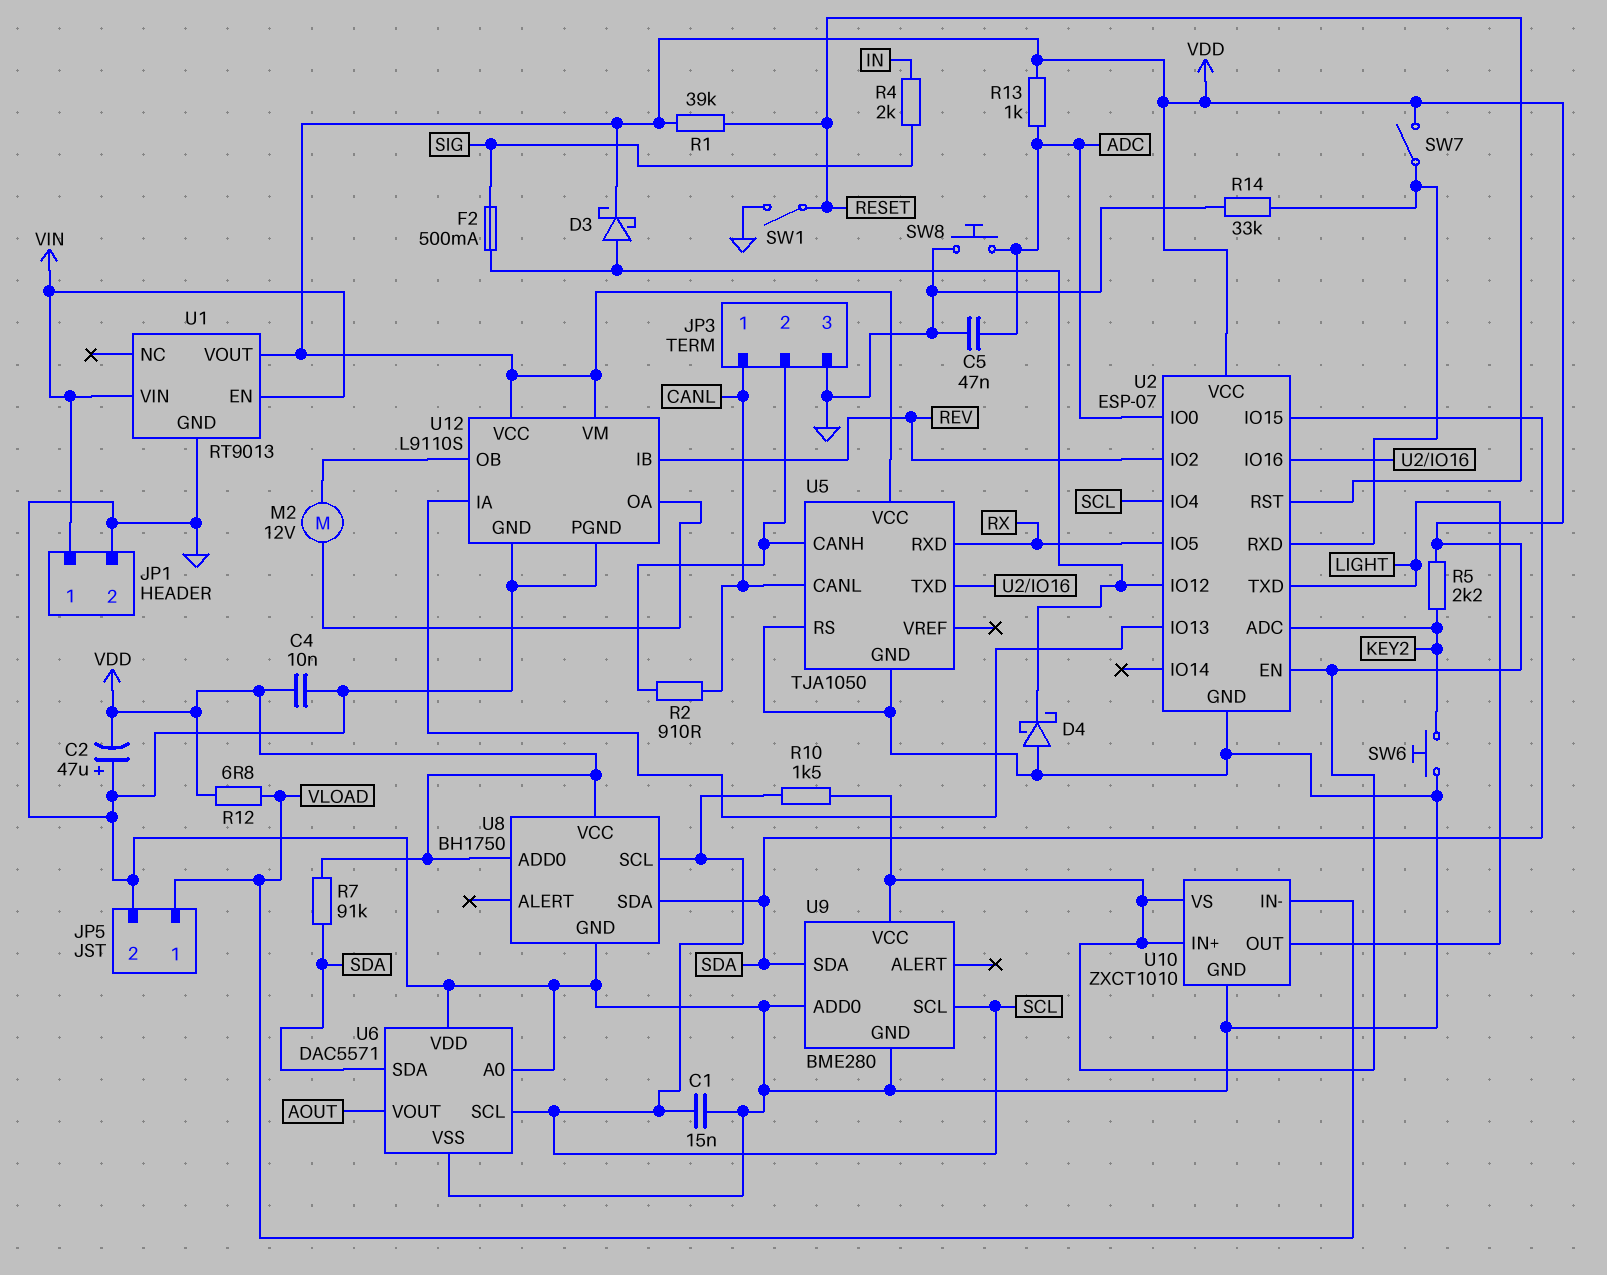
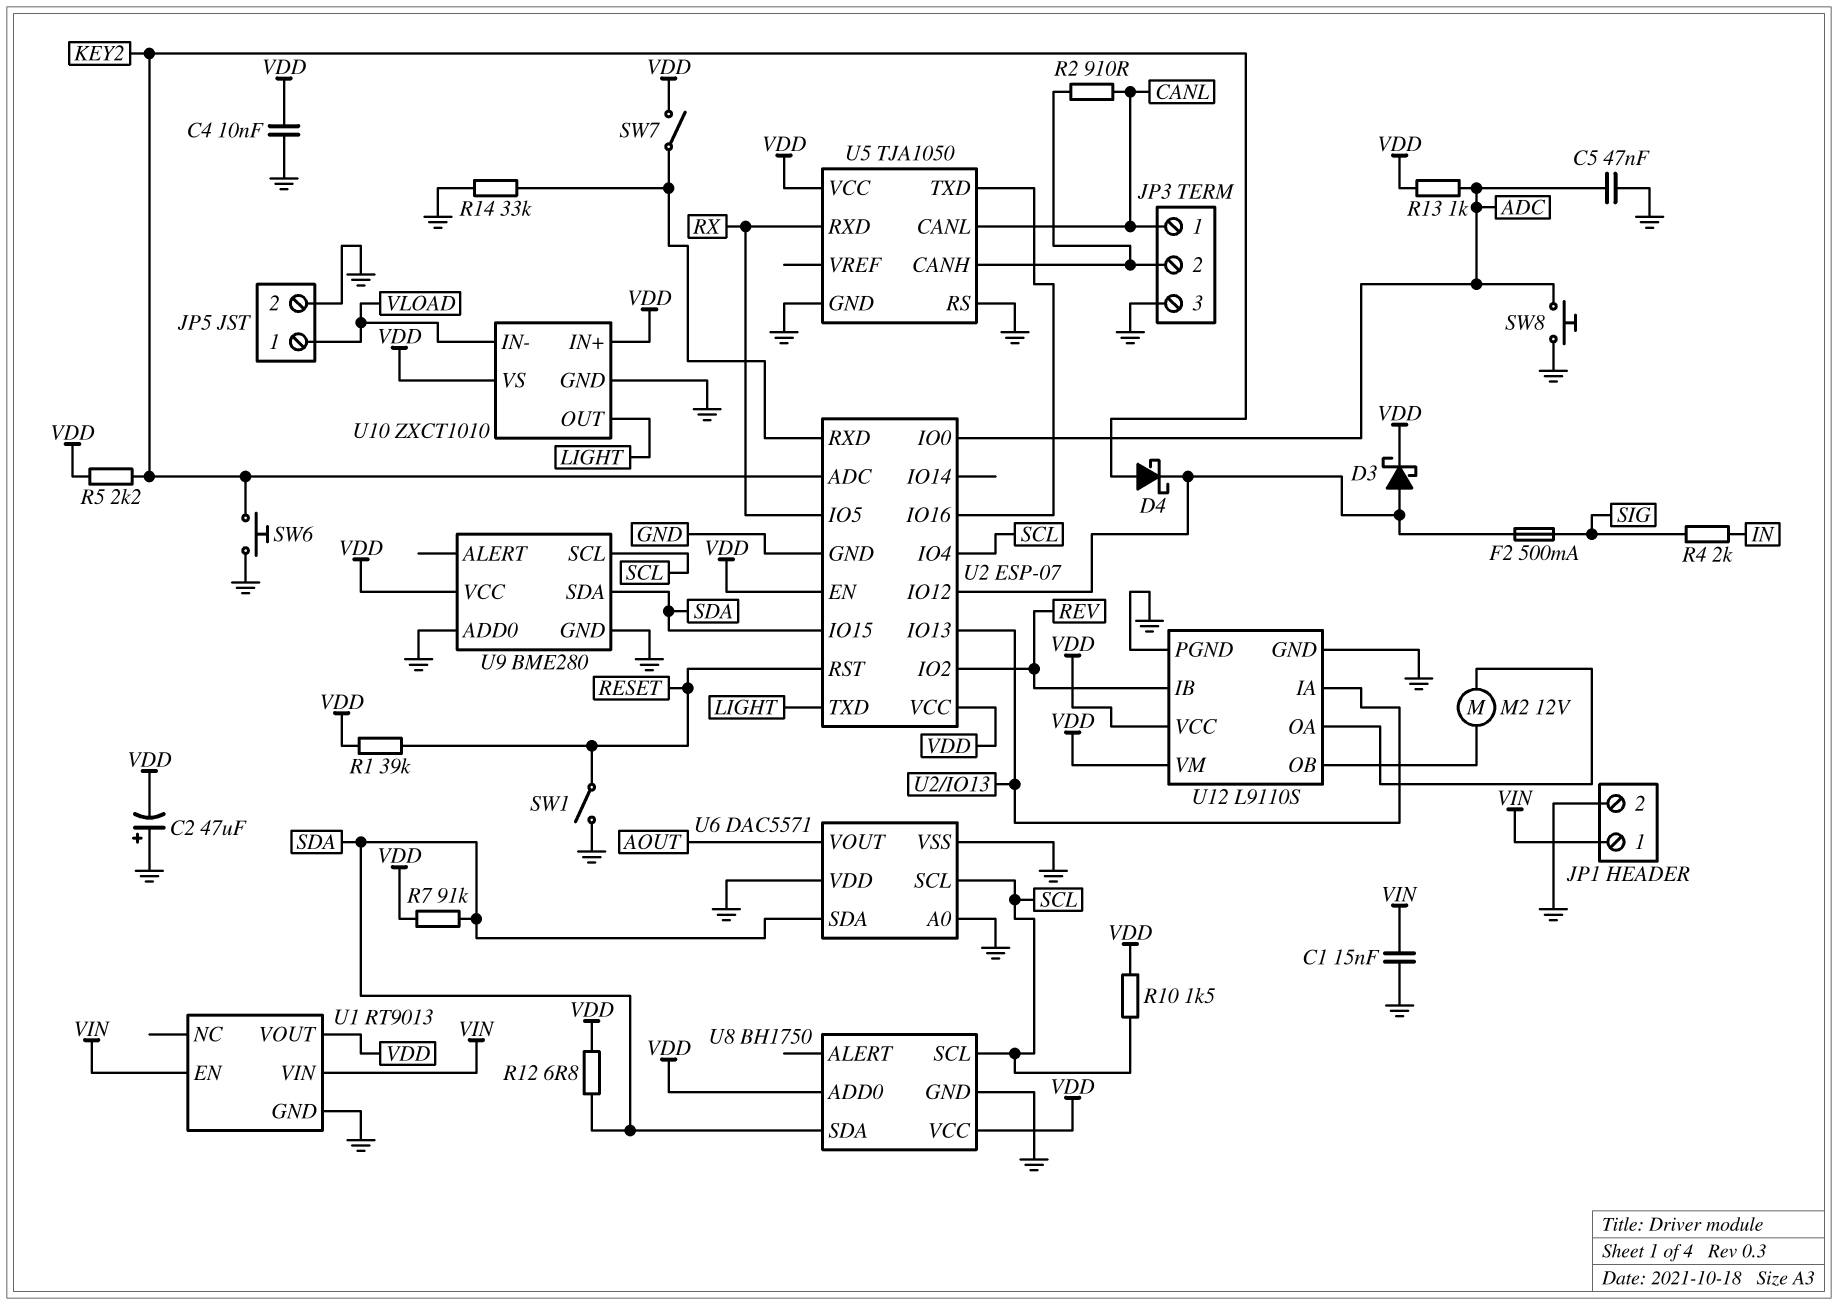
C1: 15nF (GND, SCL) -> 15nF (GND, VIN)
D4: schottky (A GND, K U2/IO12) -> schottky (A KEY2, K U2/IO12)
R12: 6.8 (VDD, VLOAD) -> 6.8 (SDA, VDD)

